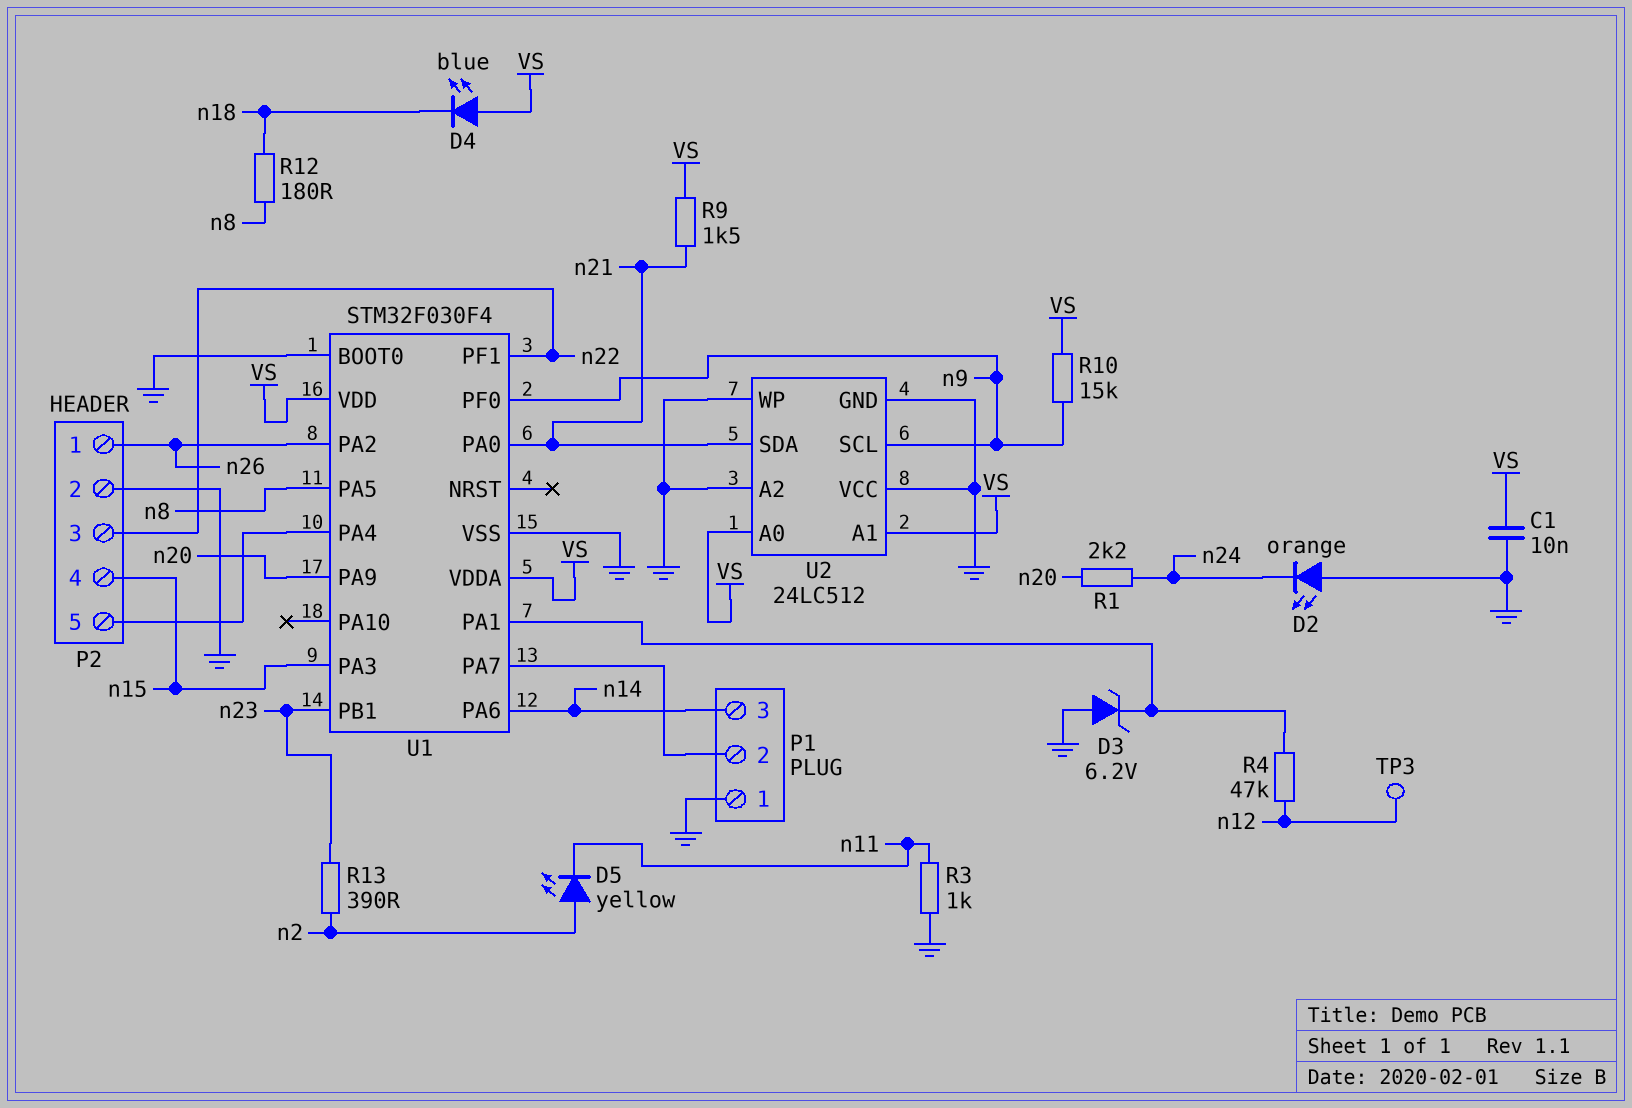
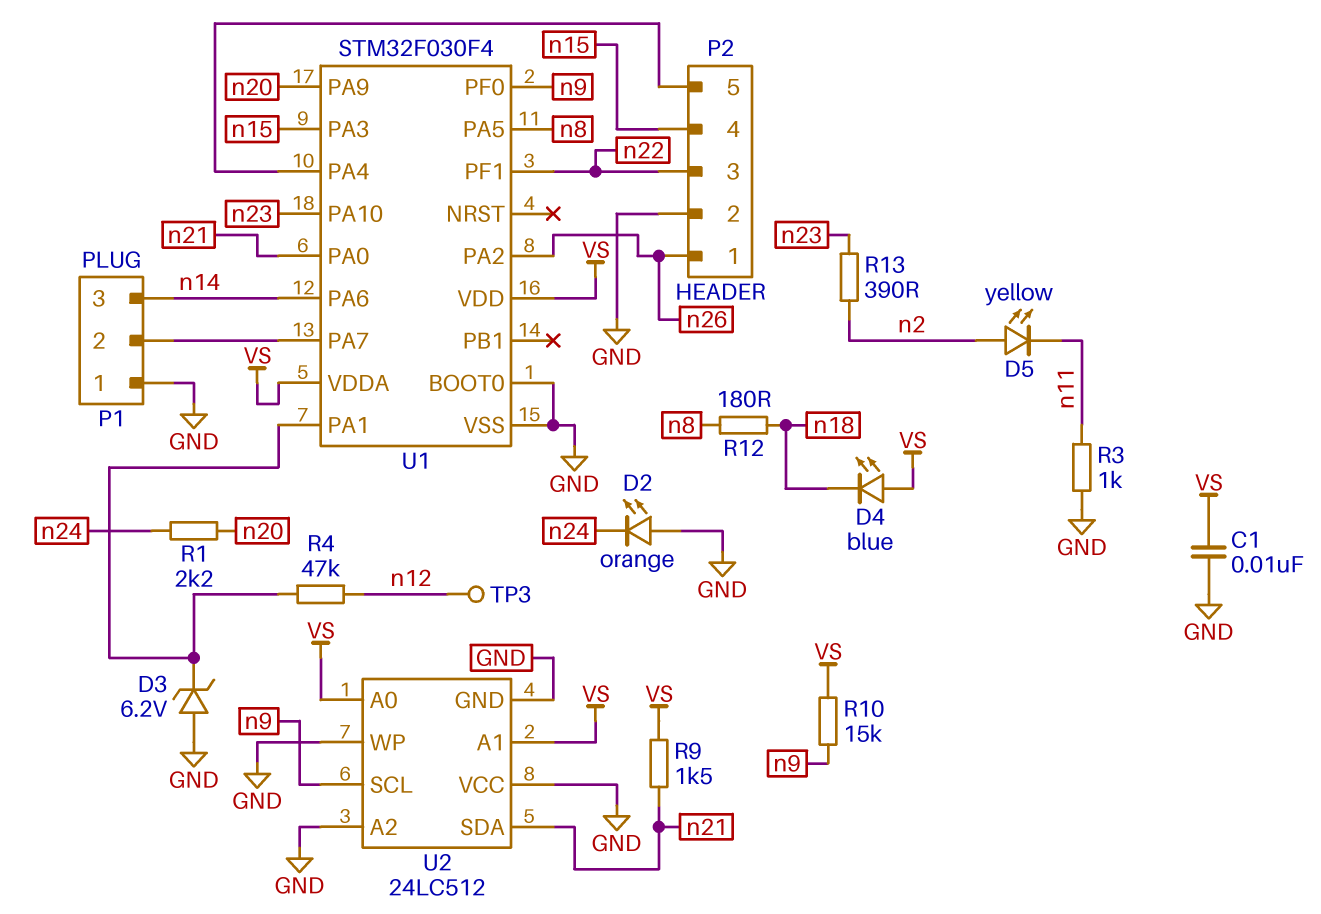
U1 pin PA10: none -> n23
U1 pin PB1: n23 -> none

